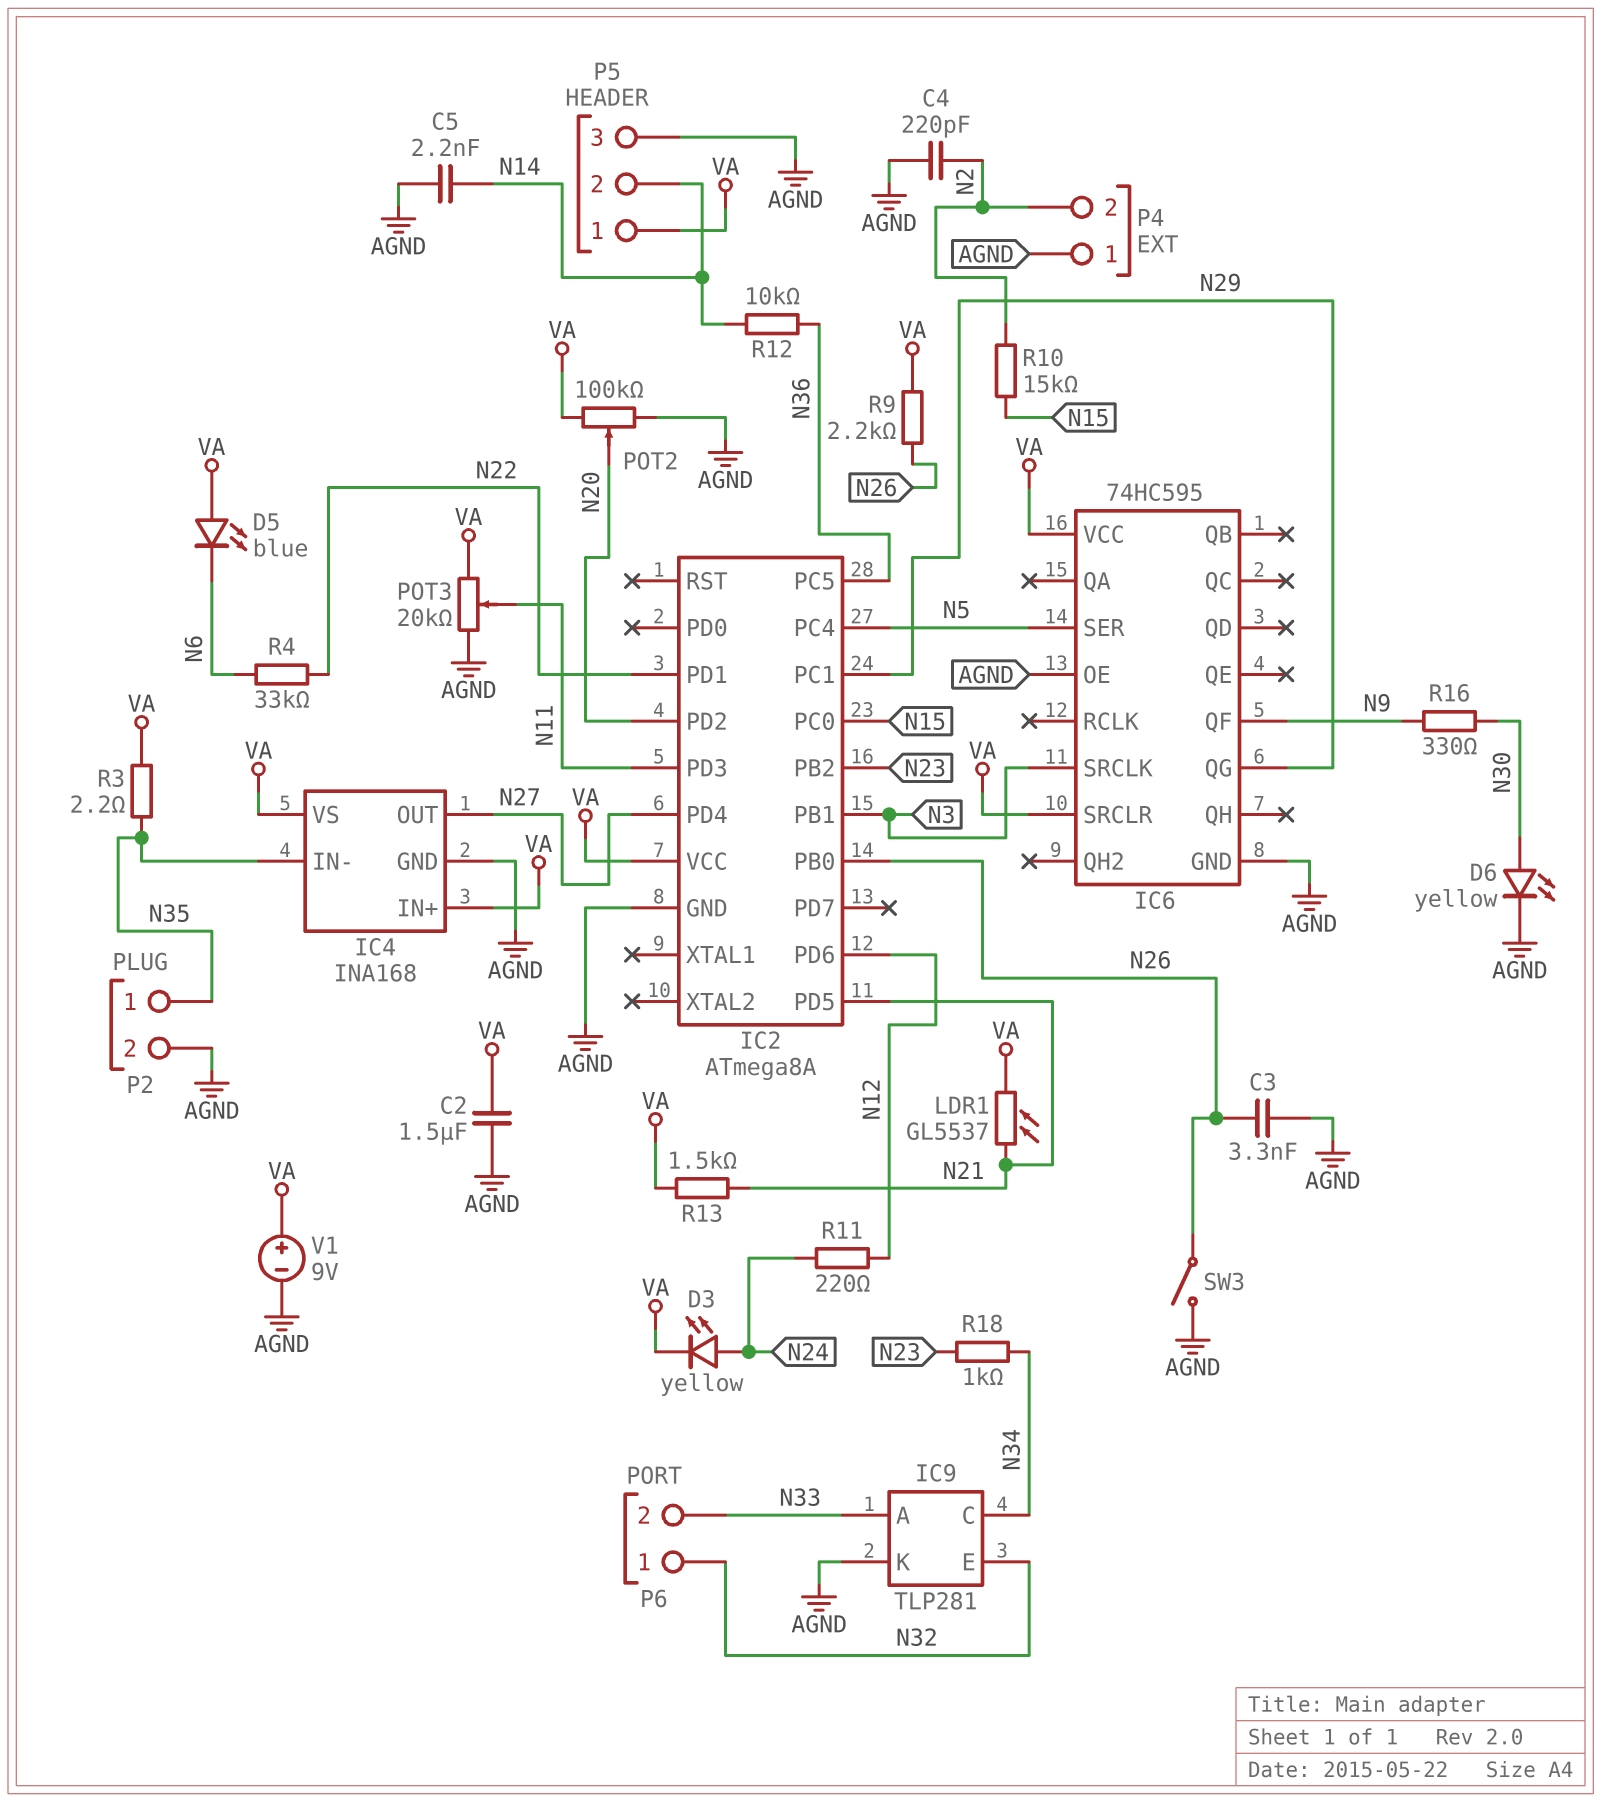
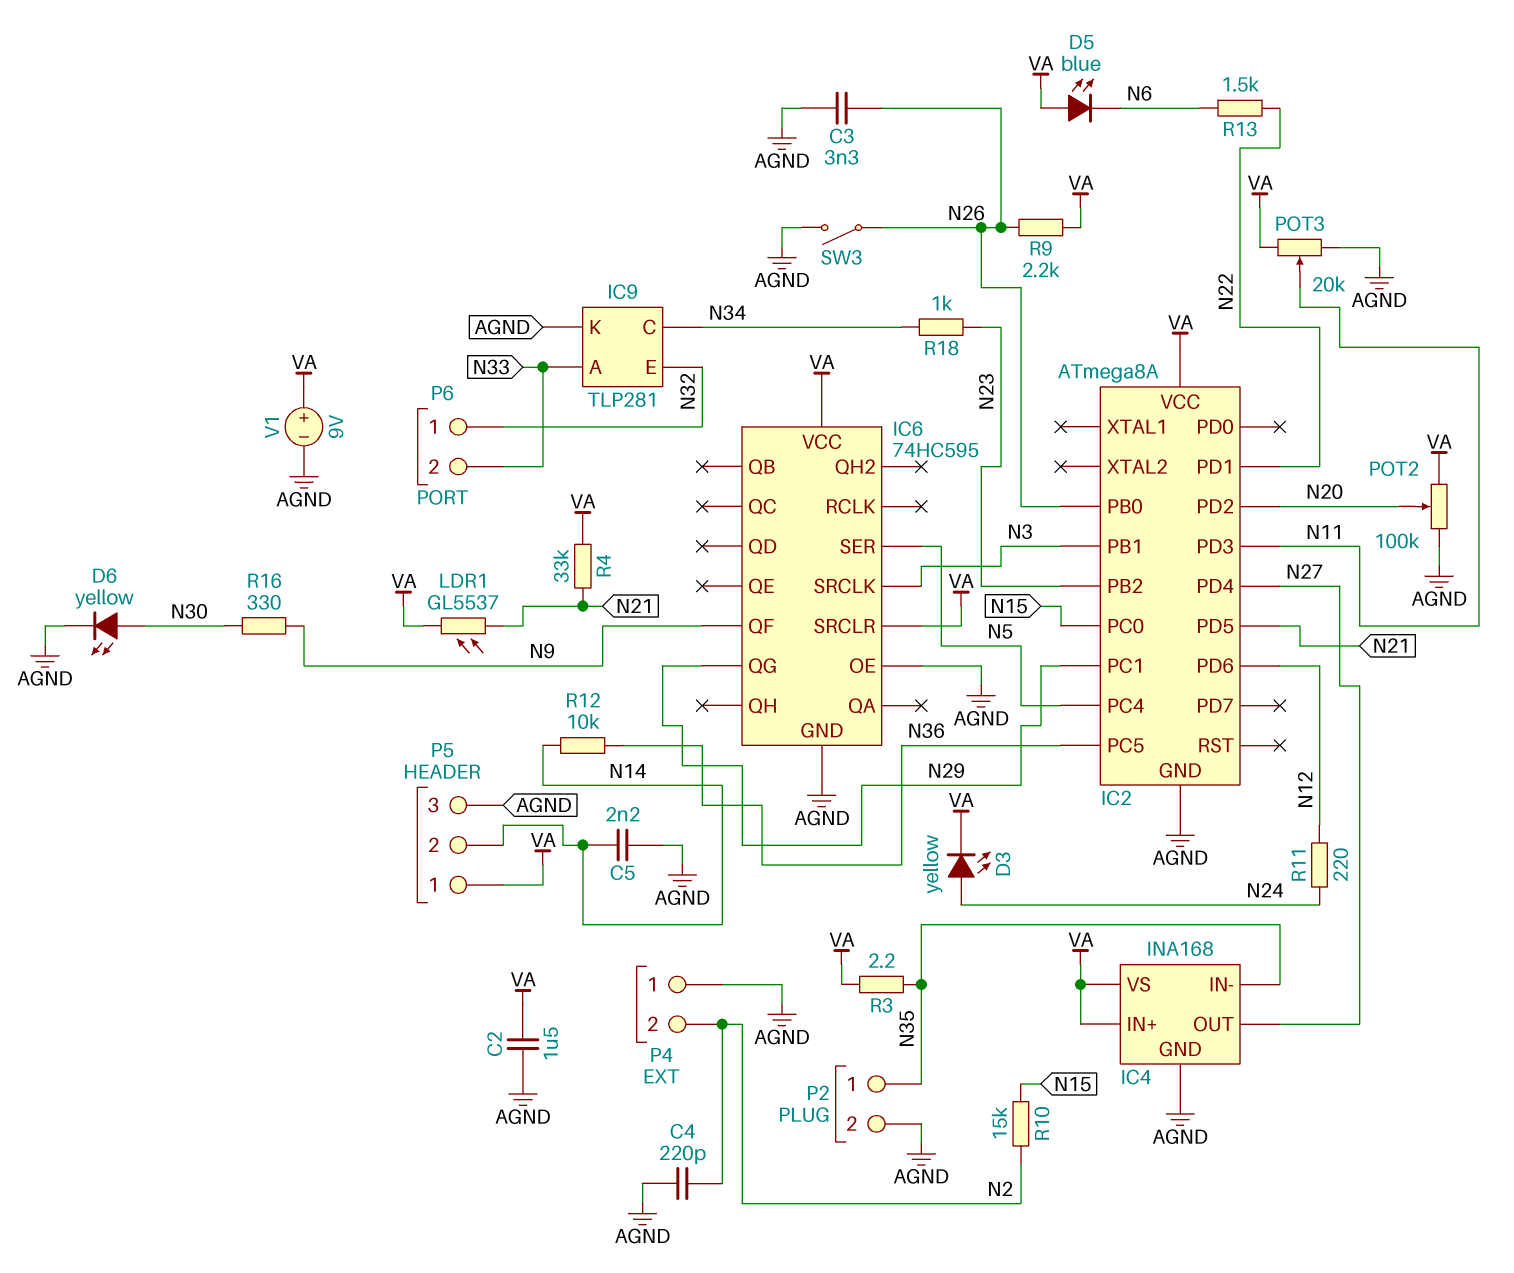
R4: 33k (N6, N22) -> 33k (N21, VA)
R13: 1.5k (N21, VA) -> 1.5k (N6, N22)

